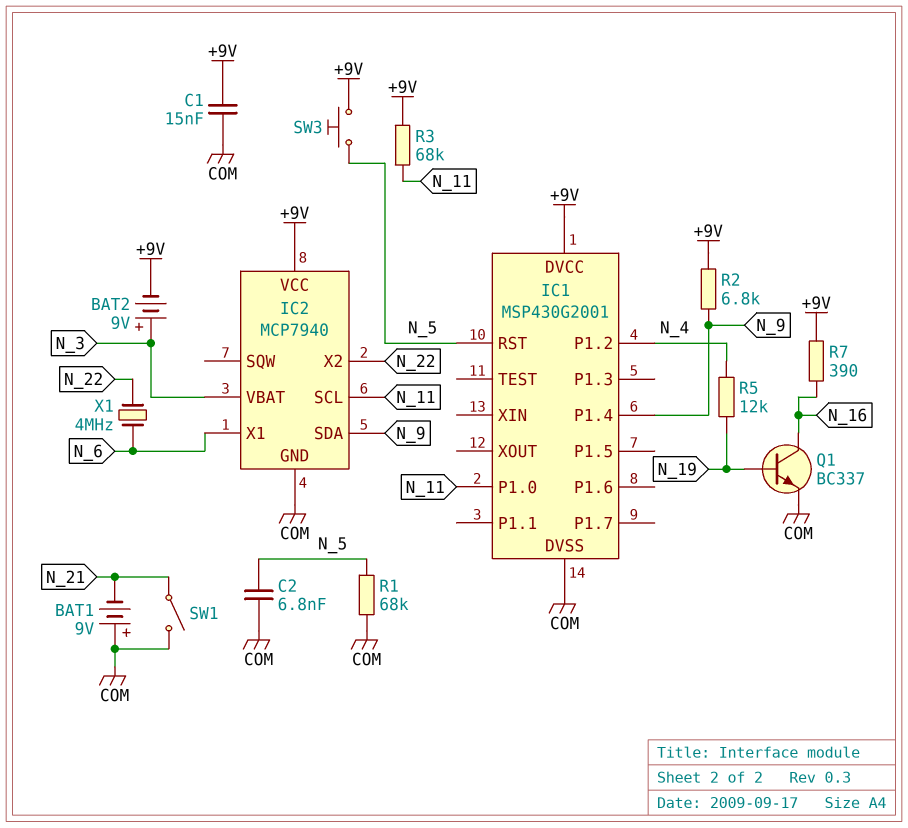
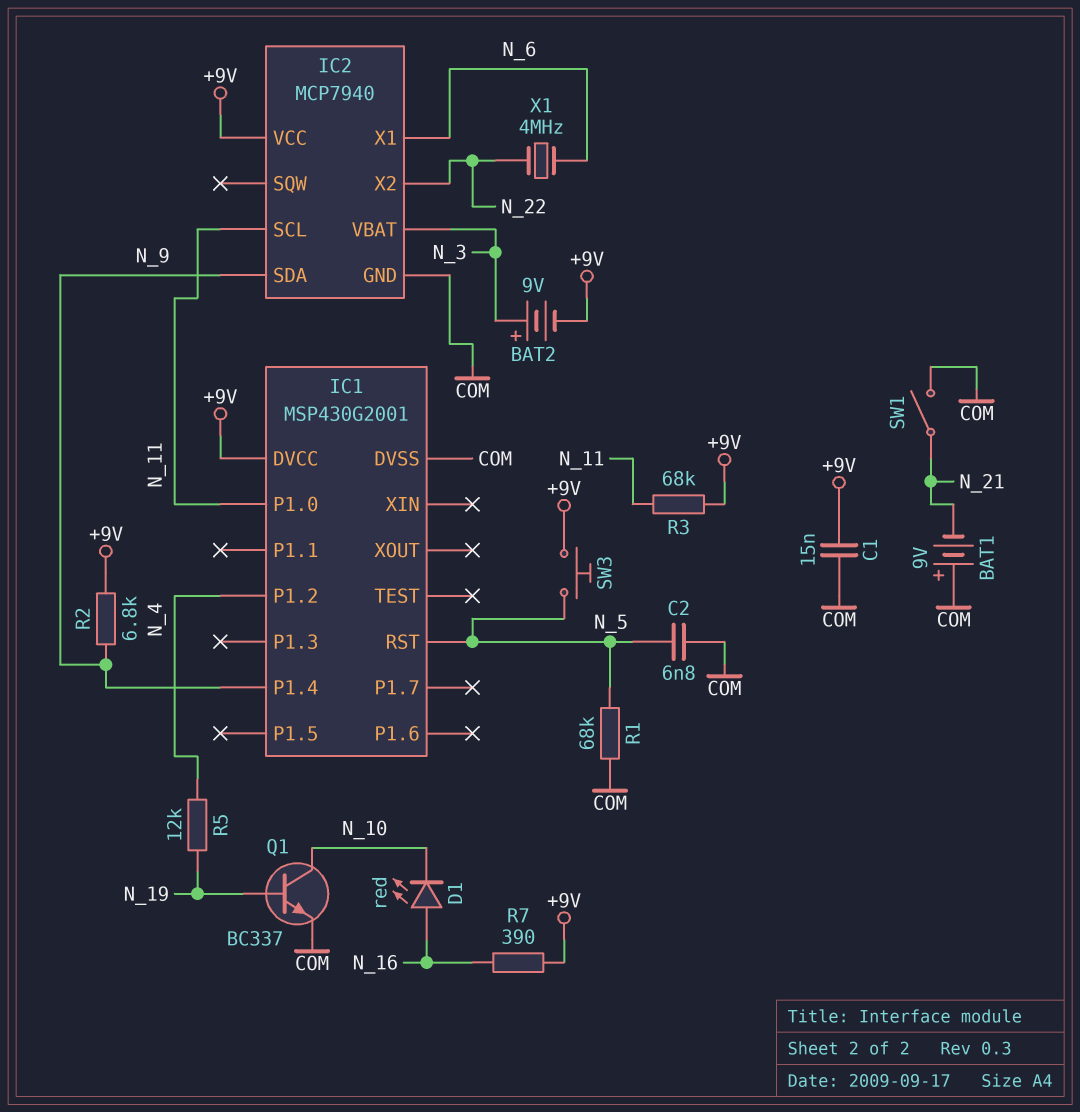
D1: none -> LED red (A N_16, K N_10)
Q1: NPN BC337 (B N_19, C N_16, E COM) -> NPN BC337 (B N_19, C N_10, E COM)

